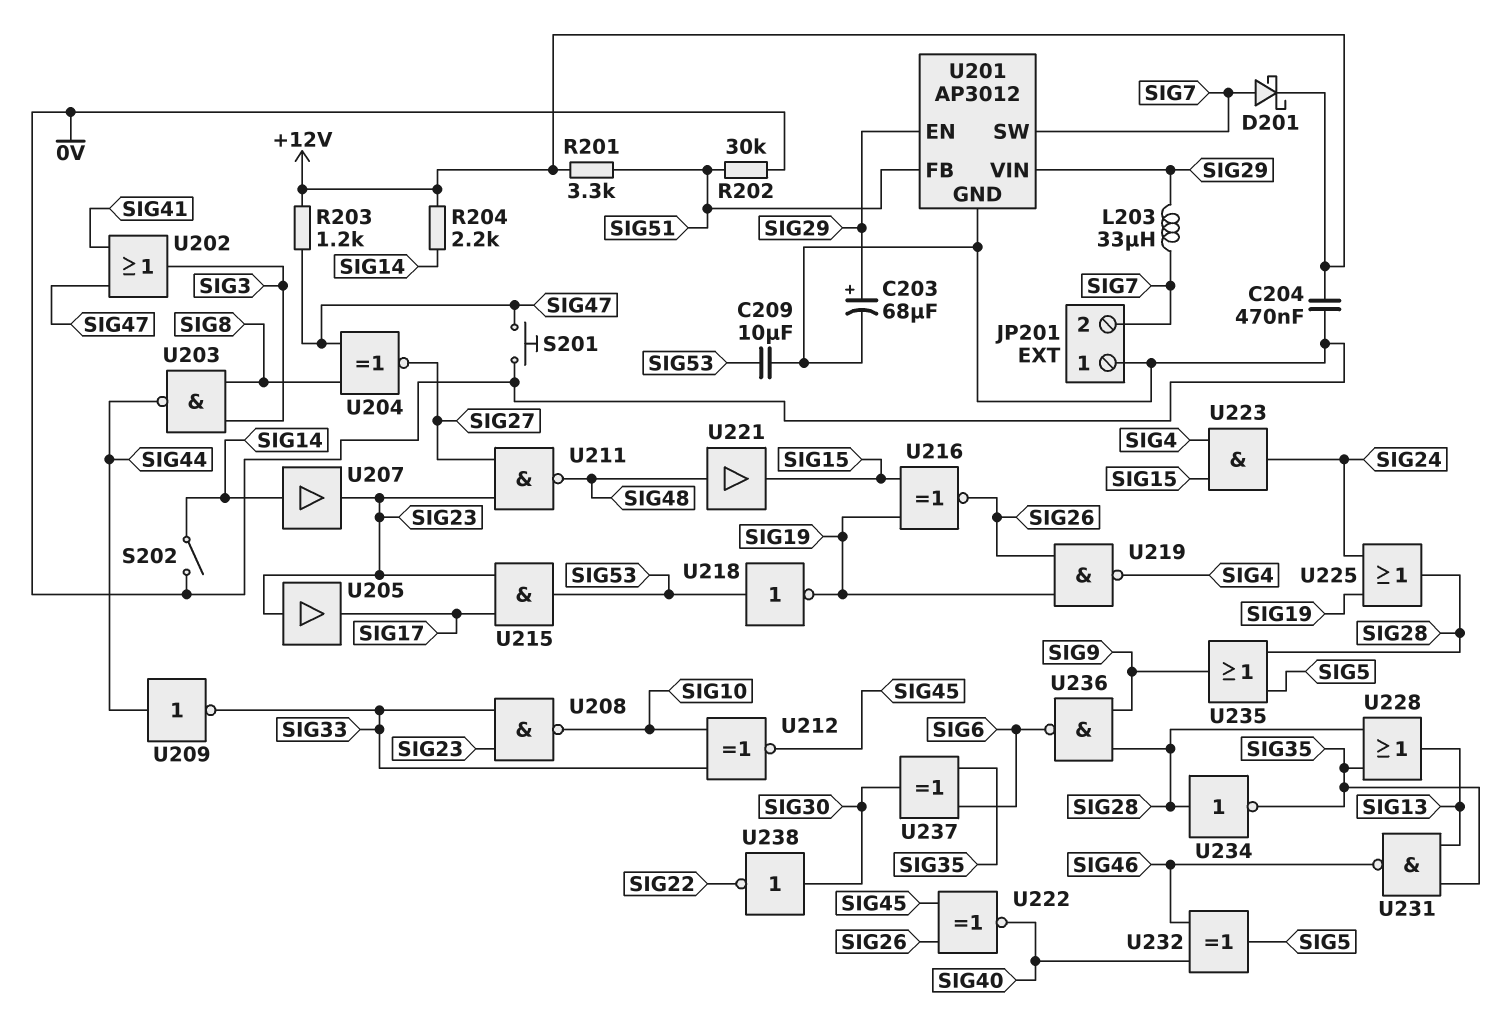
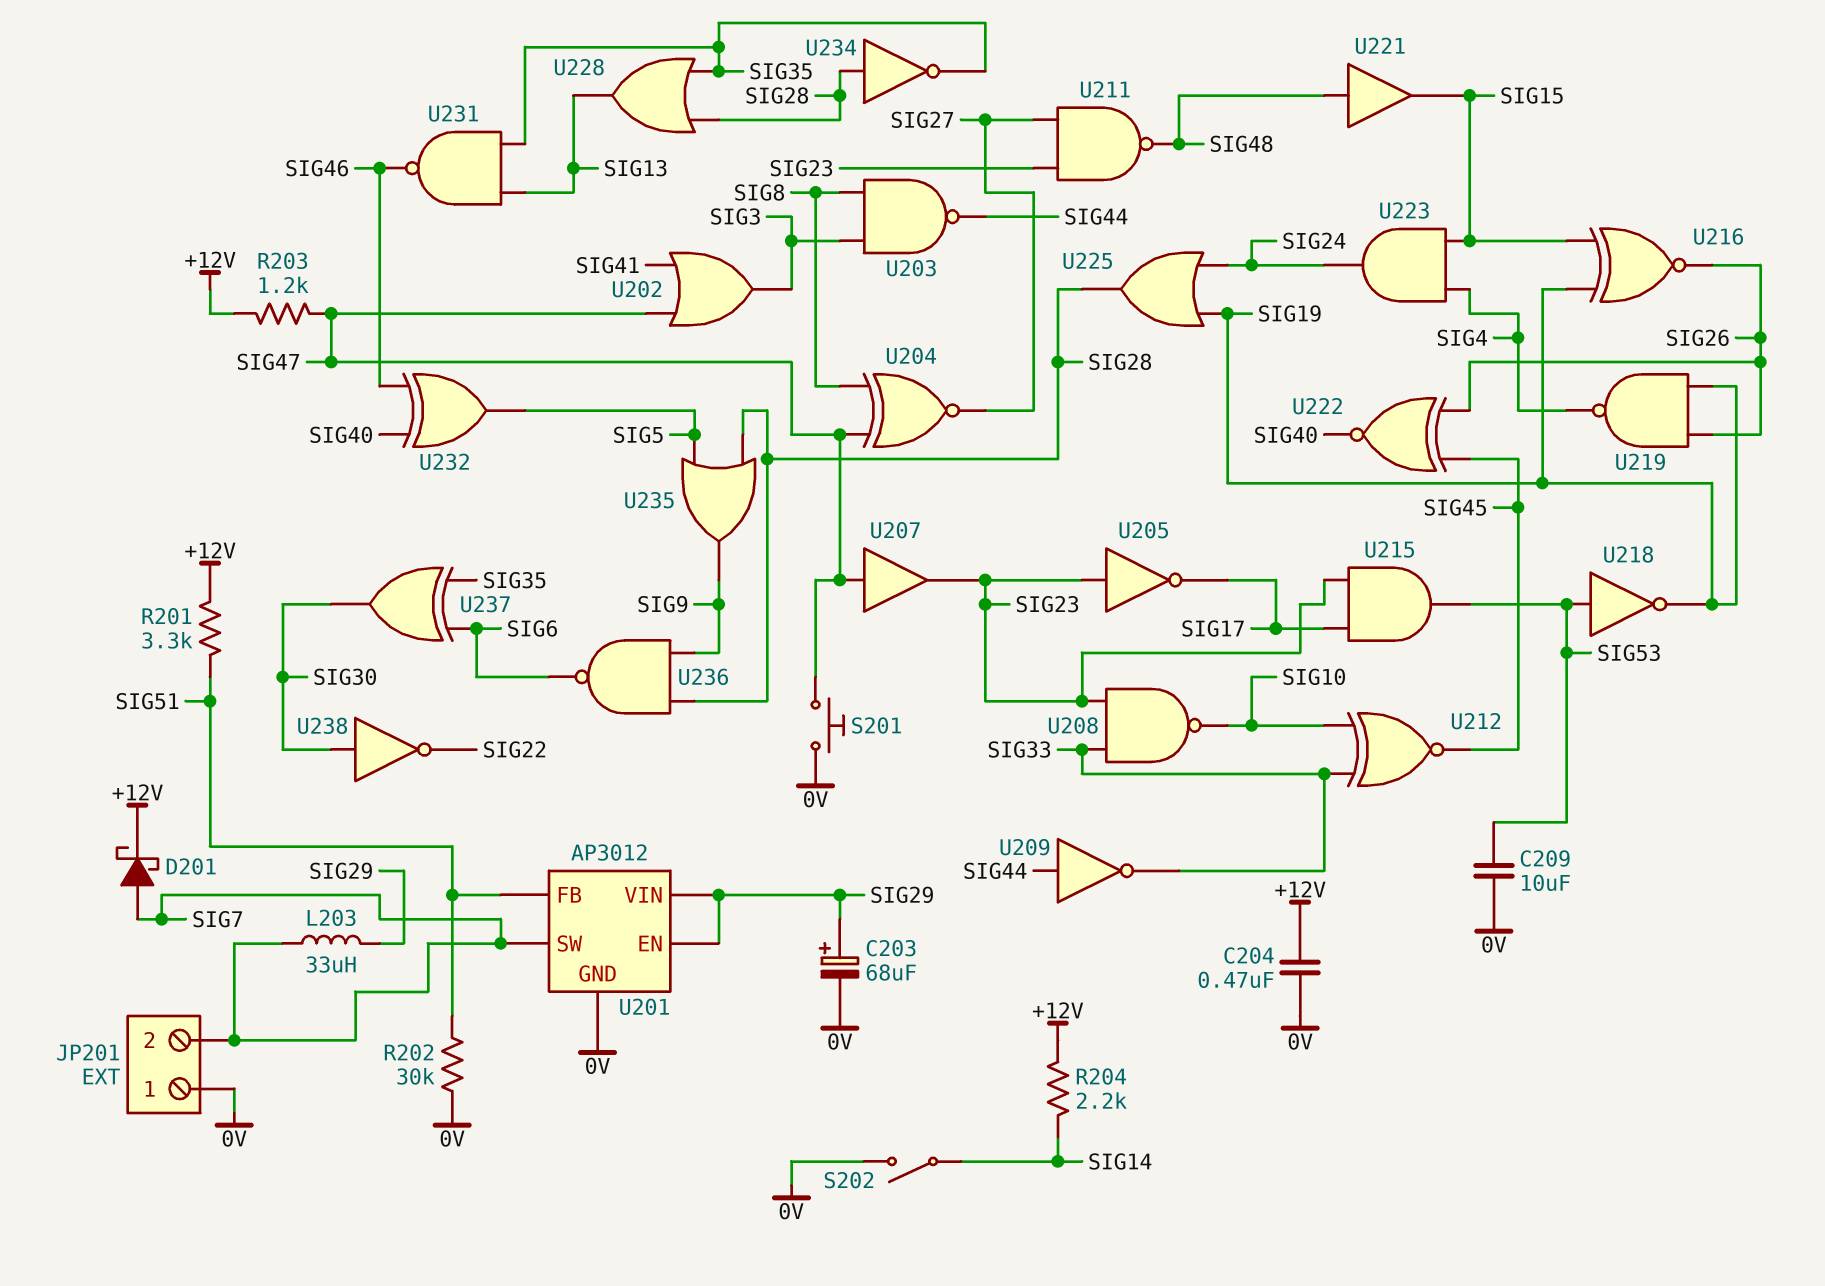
U205: buffer (in SIG23, out SIG17) -> NOT (in SIG23, out SIG17)
U207: buffer (in SIG14, out SIG23) -> buffer (in SIG47, out SIG23)

